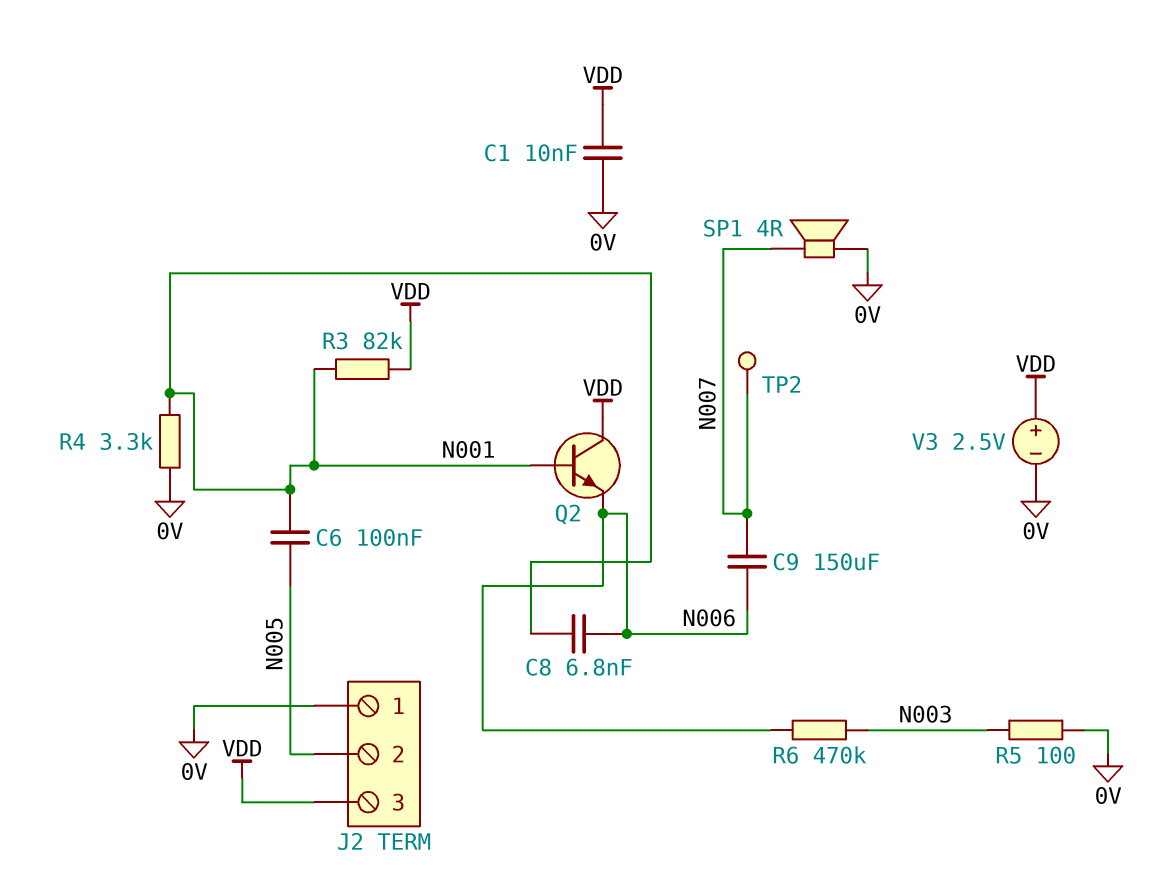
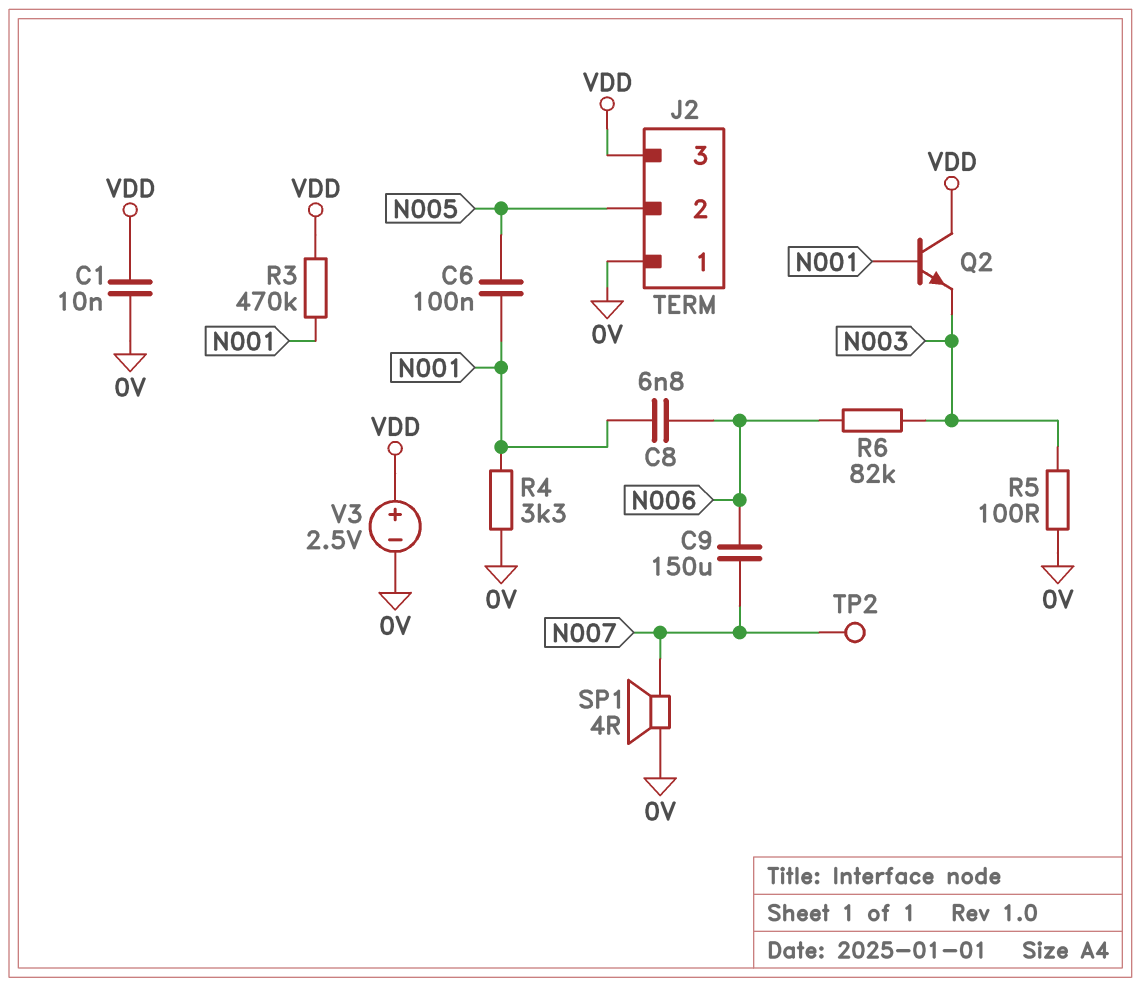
Q2: NPN (B N001, C VDD, E N006) -> NPN (B N001, C VDD, E N003)
R3: 82k (N001, VDD) -> 470k (N001, VDD)
R6: 470k (N003, N006) -> 82k (N003, N006)

